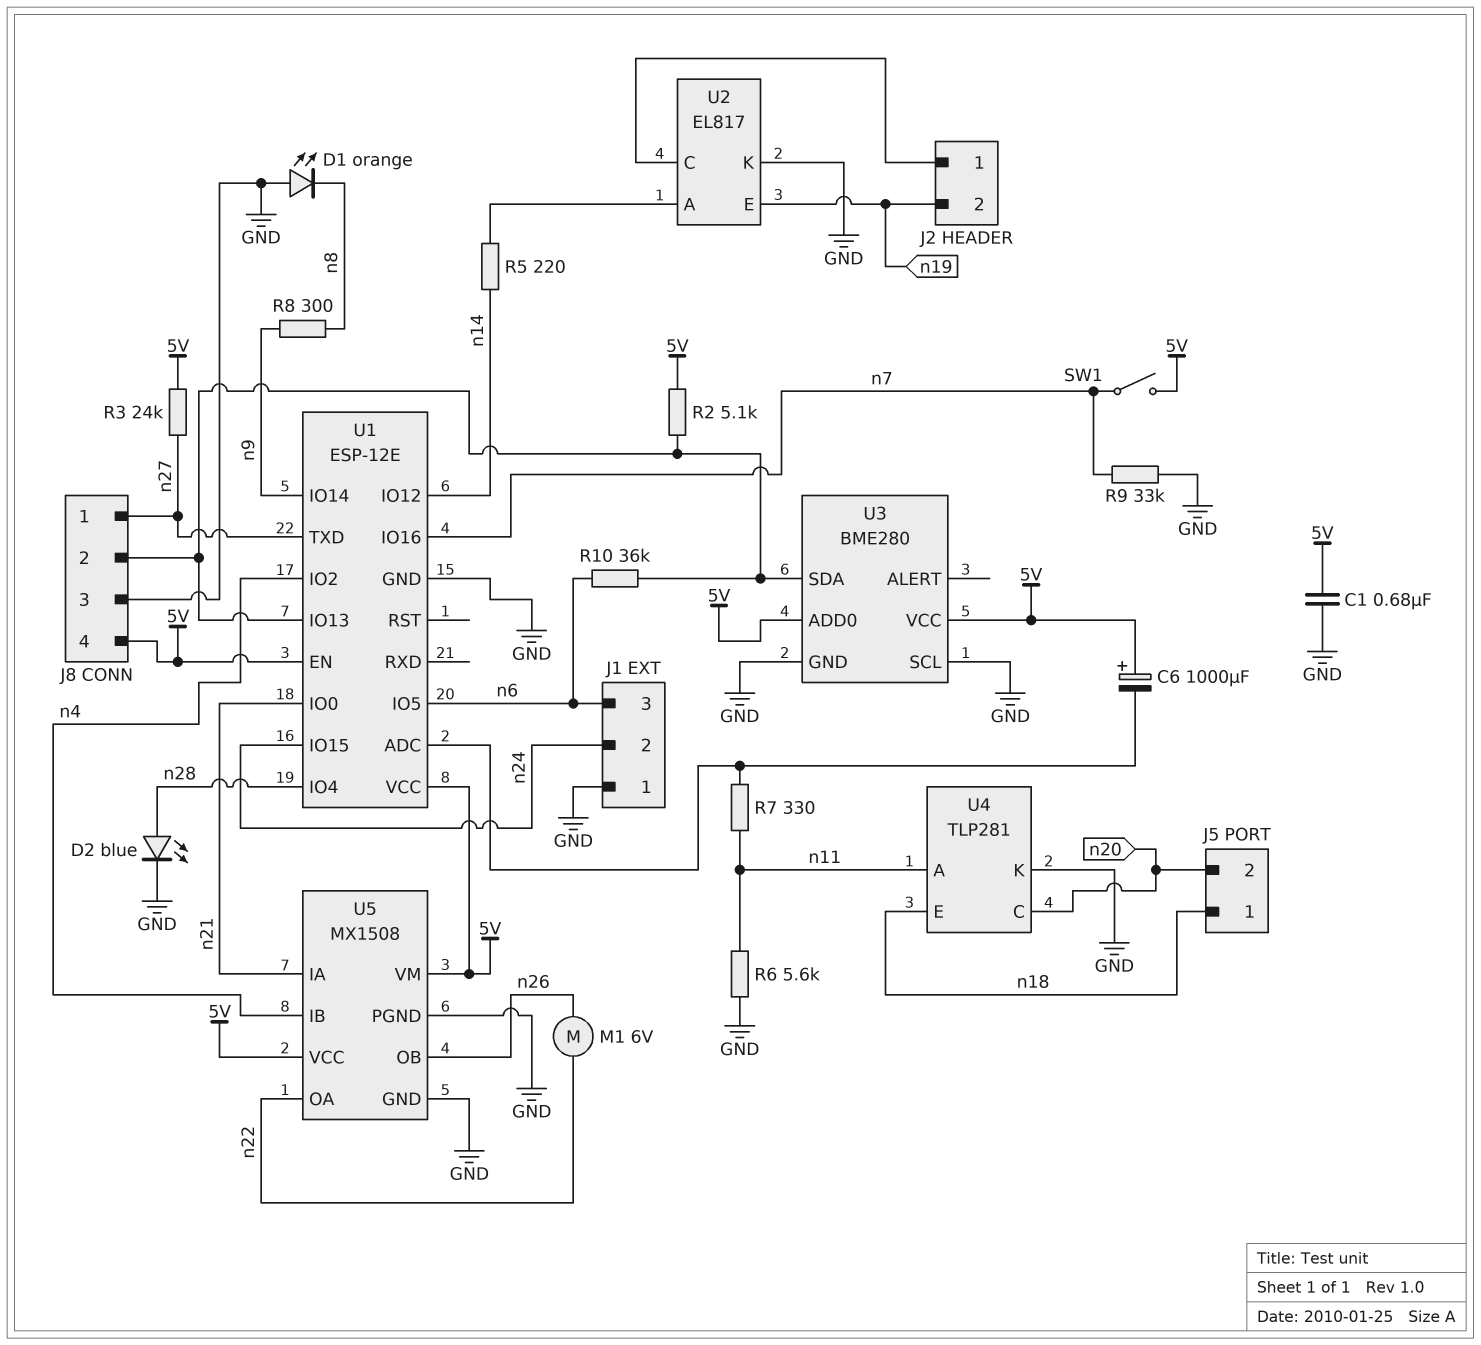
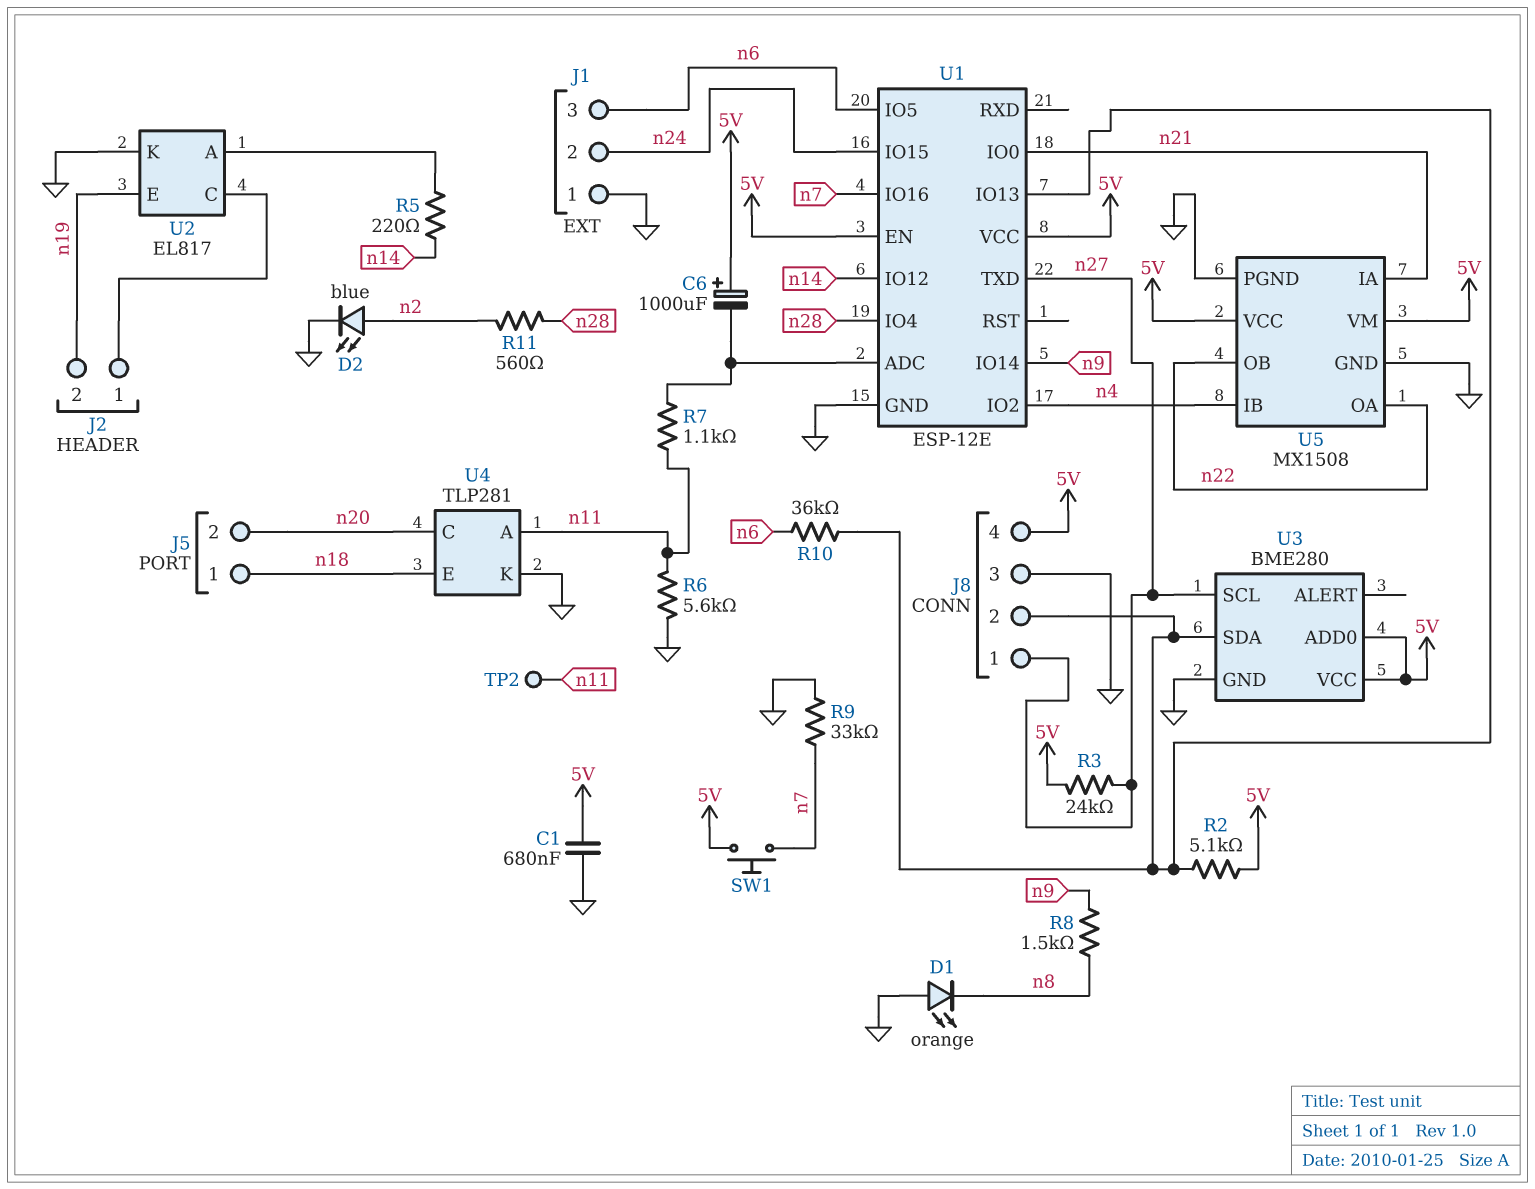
D2: LED blue (A n28, K GND) -> LED blue (A n2, K GND)
M1: motor 6V (n22, n26) -> none
R7: 330 (U1/ADC, n11) -> 1.1k (U1/ADC, n11)
R8: 300 (n8, n9) -> 1.5k (n8, n9)
R11: none -> 560 (n2, n28)
SW1: switch (5V, n7) -> button (5V, n7)
TP2: none -> test point (n11)
U3 pin SCL: GND -> n27
U5 pin OB: n26 -> n22

